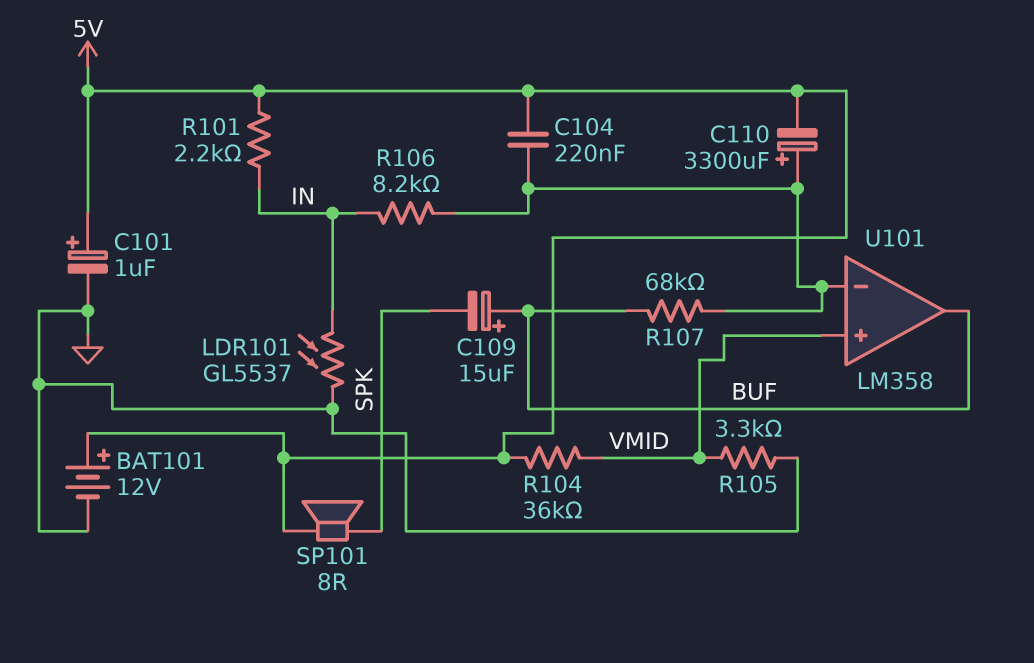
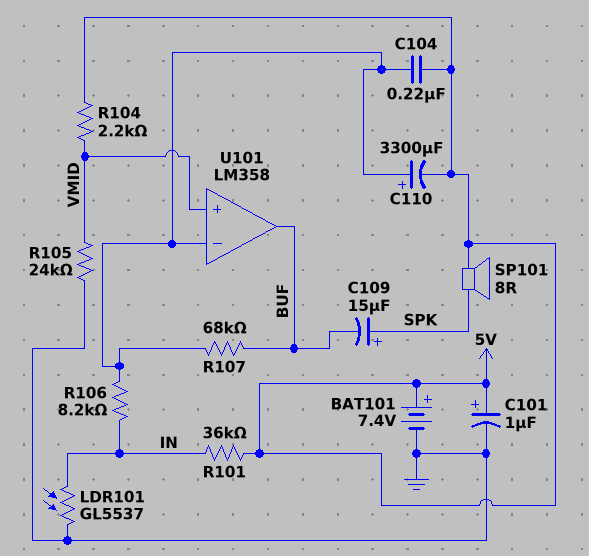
BAT101: 12V (plus 5V, minus GND) -> 7.4V (plus 5V, minus GND)
C109: 15uF (plus BUF, minus SPK) -> 15uF (plus SPK, minus BUF)
R101: 2.2k (5V, IN) -> 36k (5V, IN)
R104: 36k (5V, VMID) -> 2.2k (5V, VMID)
R105: 3.3k (GND, VMID) -> 24k (GND, VMID)

